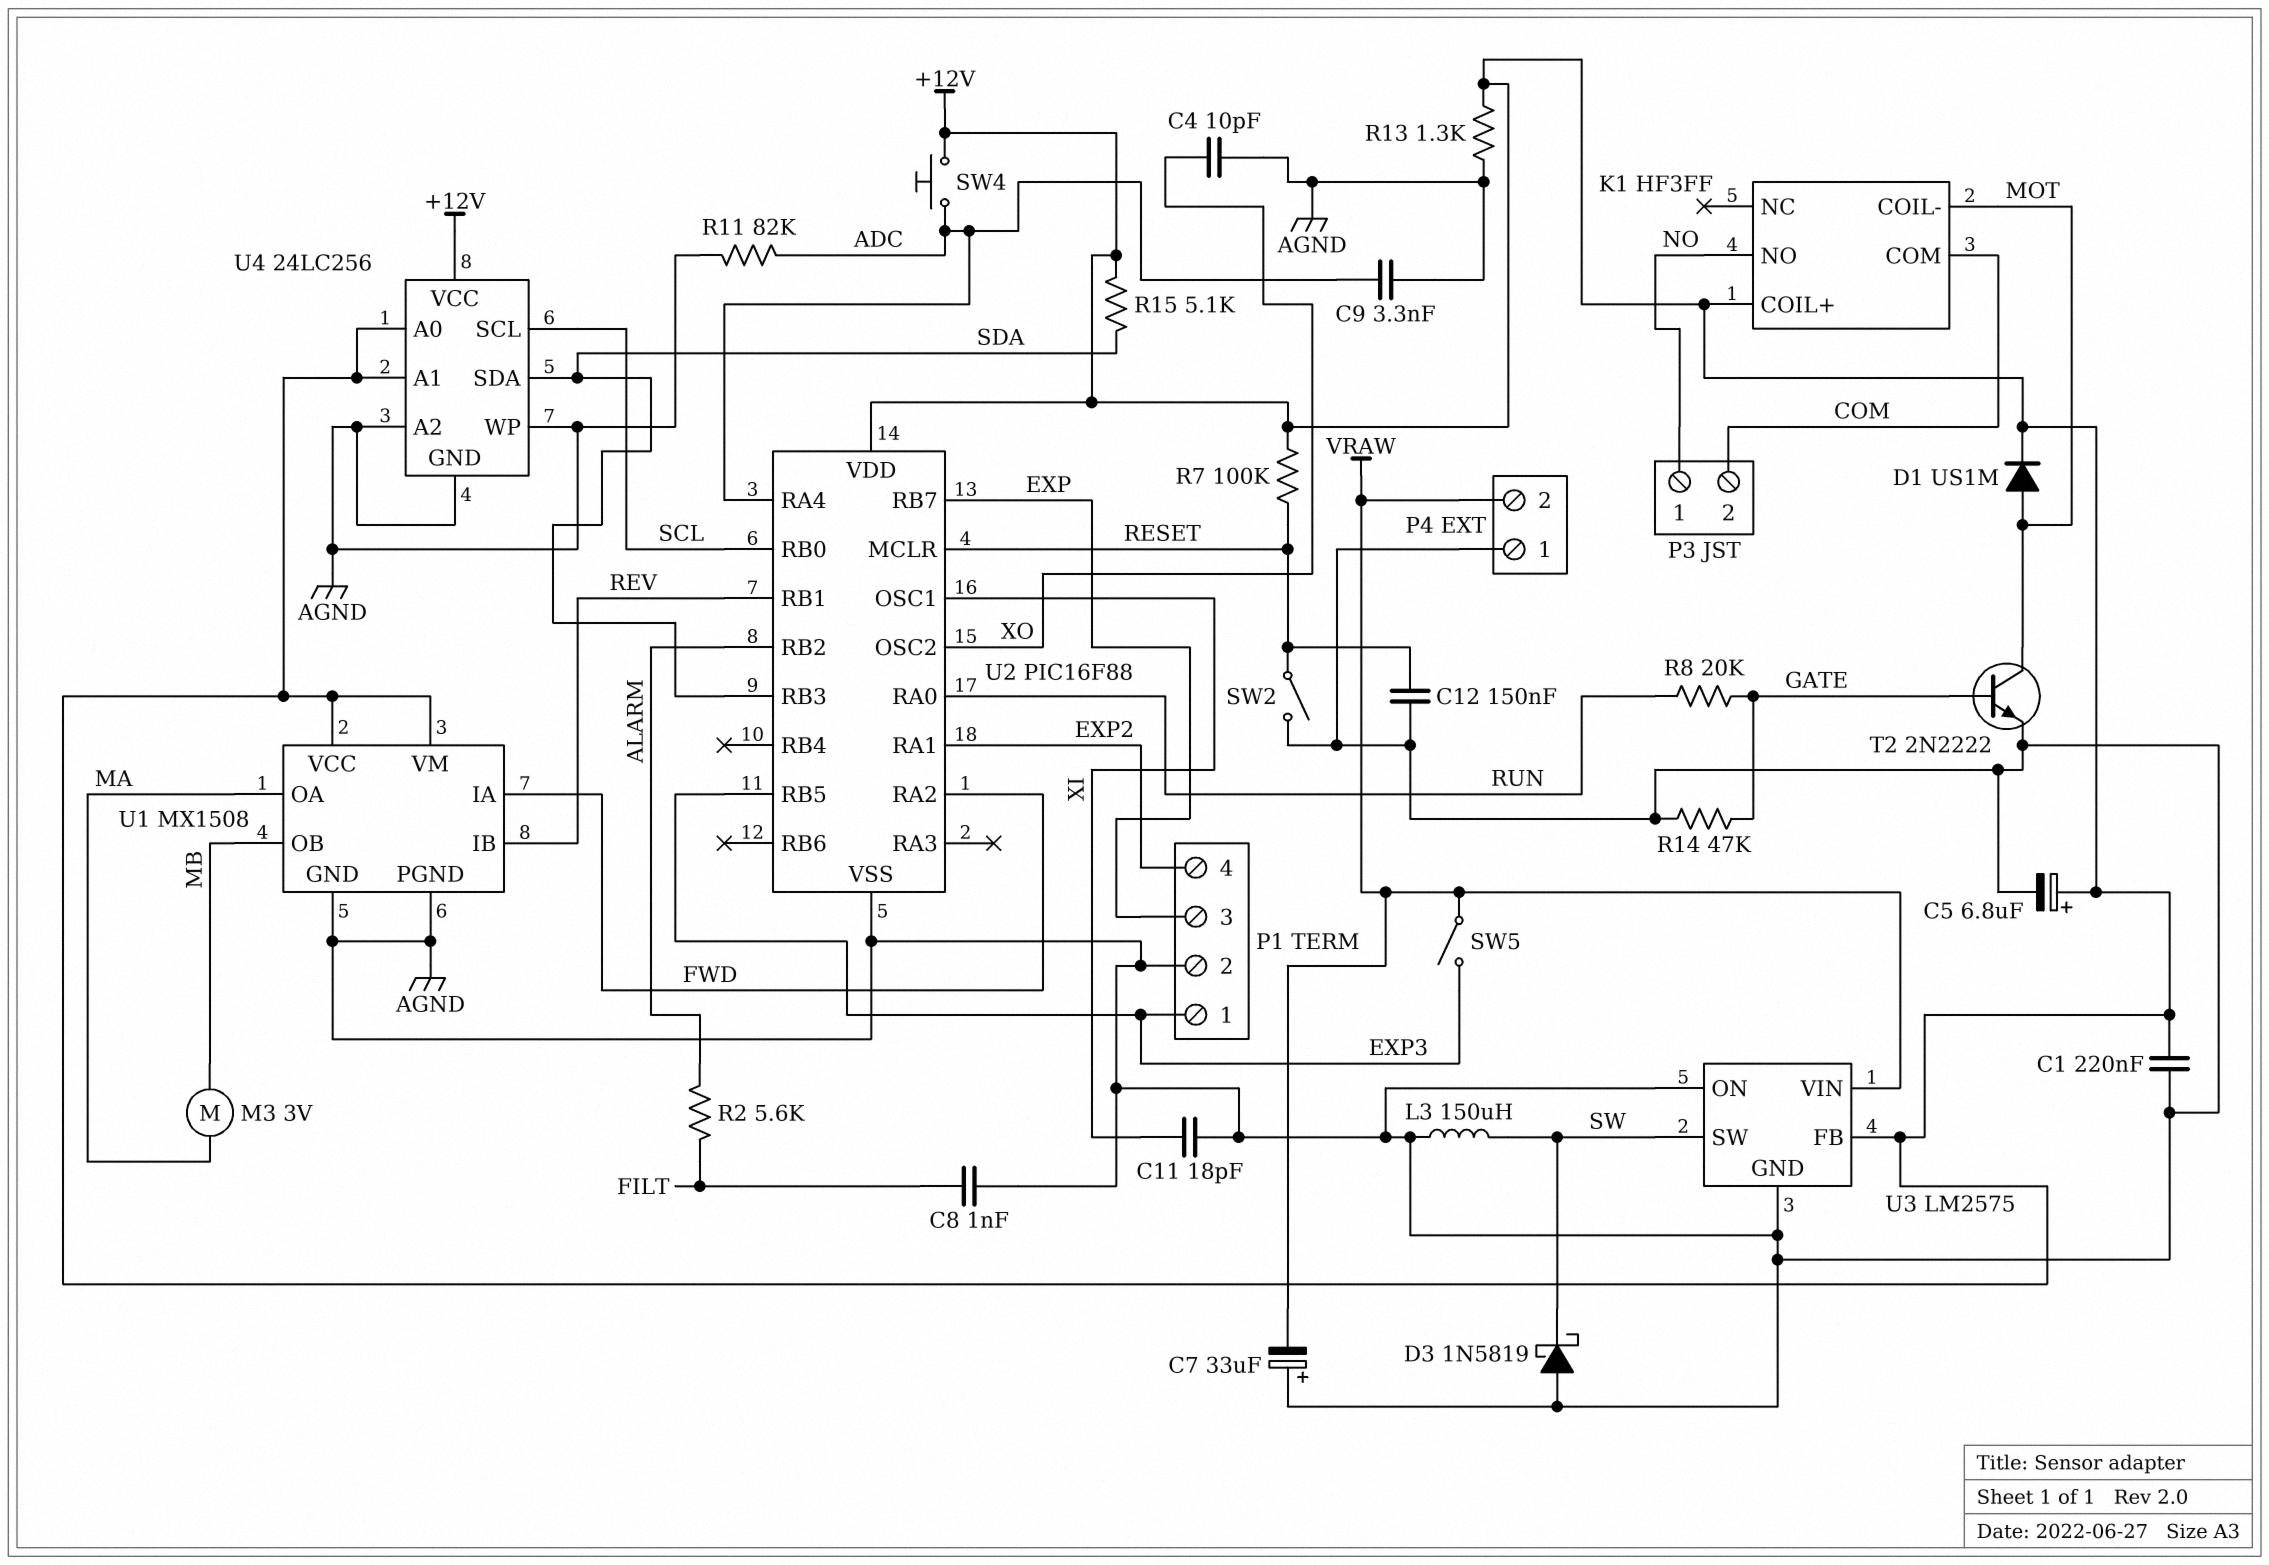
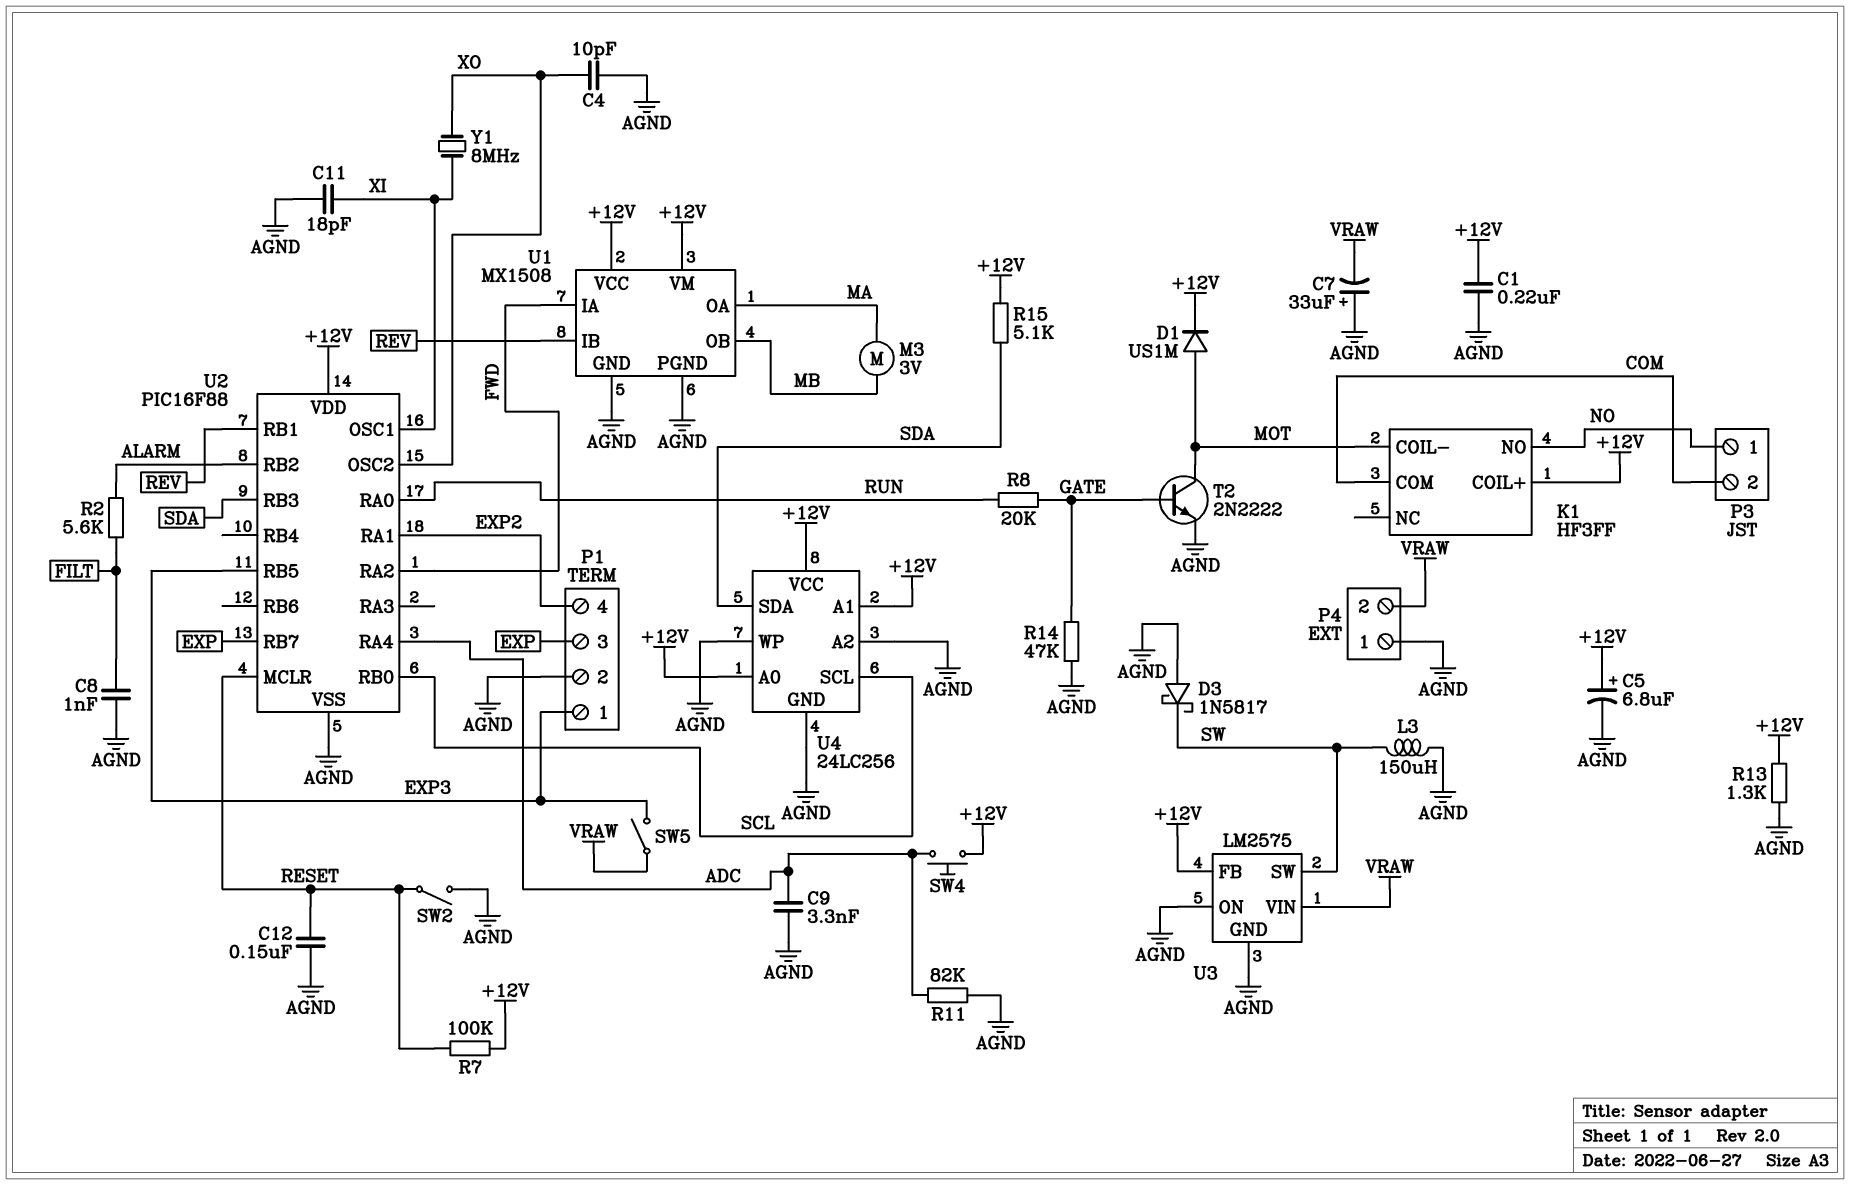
D3: schottky 1N5819 (A AGND, K SW) -> schottky 1N5817 (A AGND, K SW)
Y1: none -> 8MHz (XI, XO)

